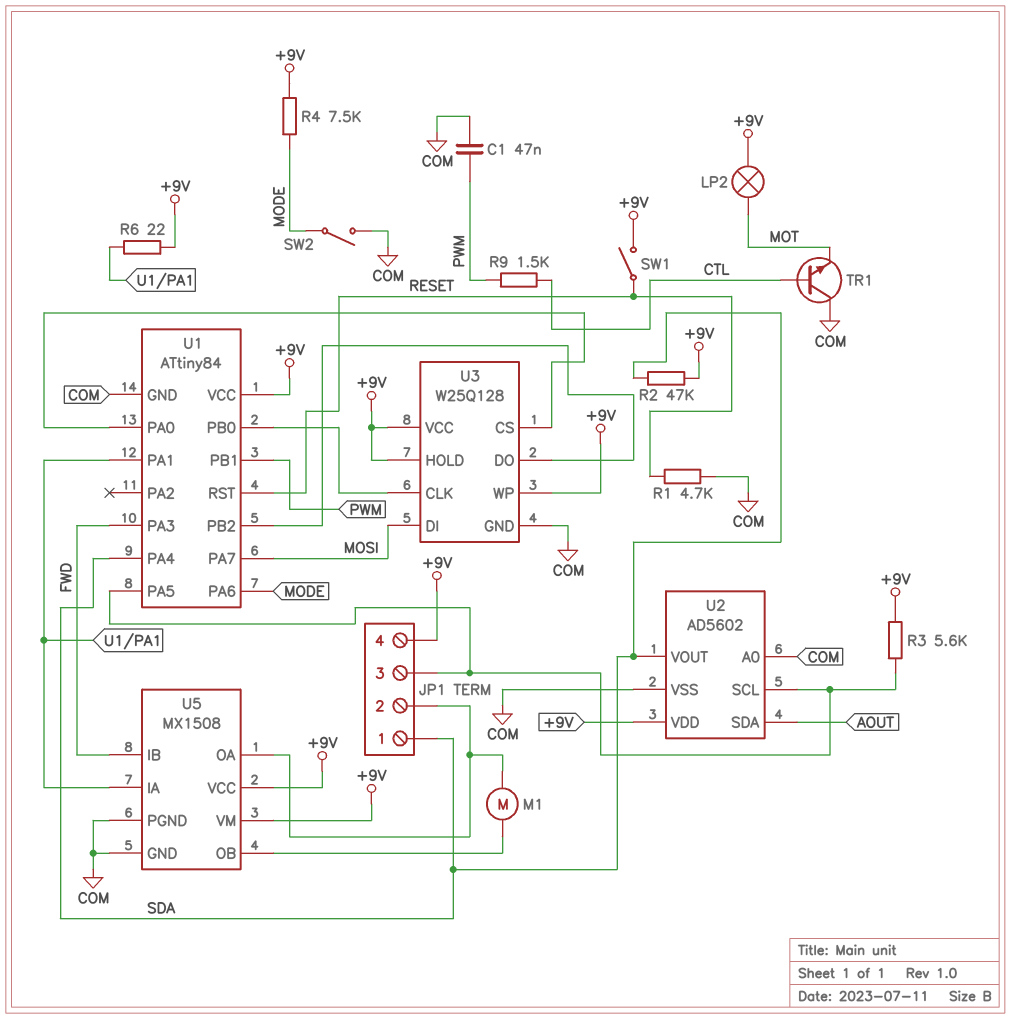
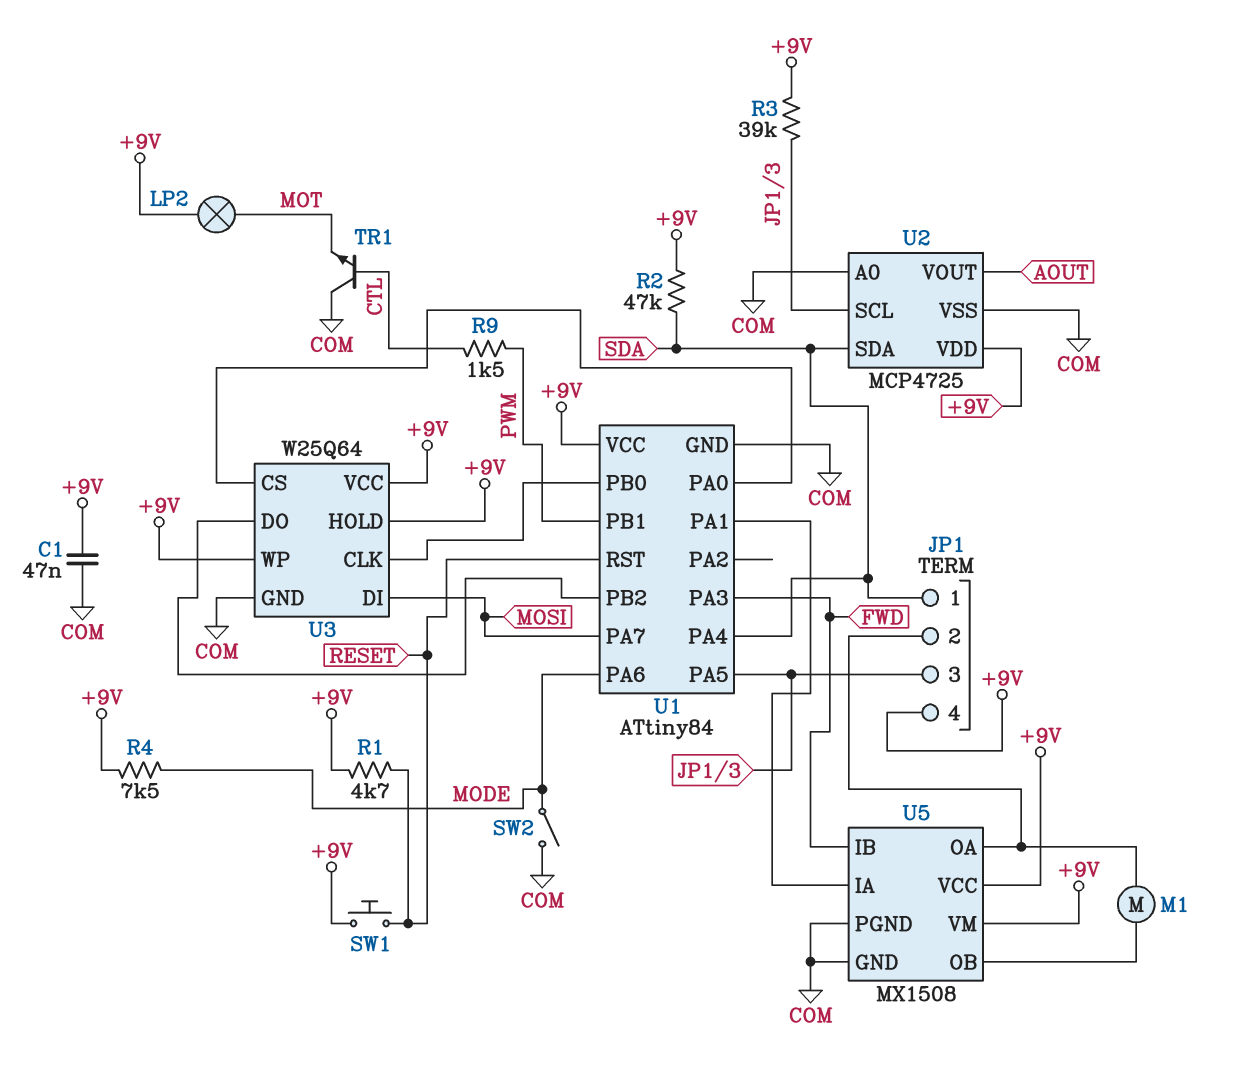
C1: 47nF (COM, PWM) -> 47nF (+9V, COM)
R1: 4.7k (COM, RESET) -> 4.7k (+9V, RESET)
R3: 5.6k (+9V, JP1/3) -> 39k (+9V, JP1/3)
R6: 22 (+9V, U1/PA1) -> none
SW1: switch (+9V, RESET) -> button (+9V, RESET)
U2: AD5602 -> MCP4725
U2 pin SDA: AOUT -> SDA
U2 pin VOUT: SDA -> AOUT
U3: W25Q128 -> W25Q64

